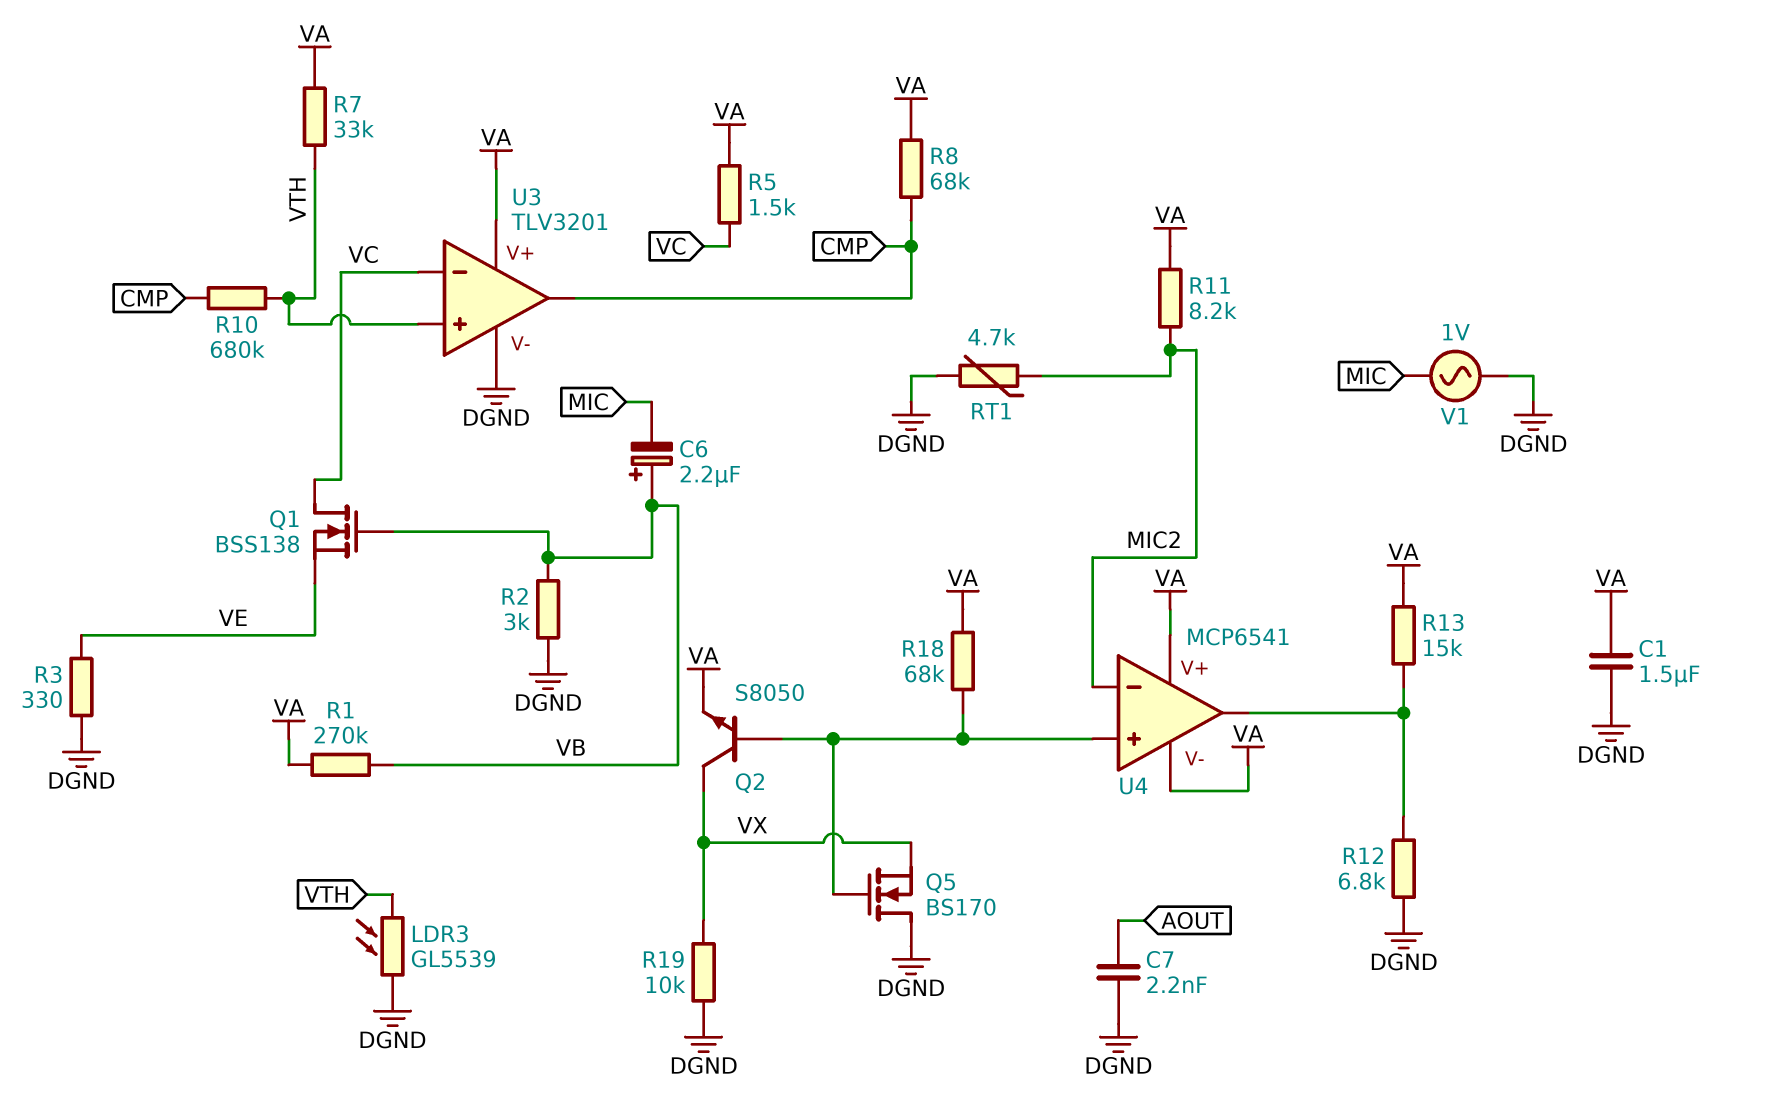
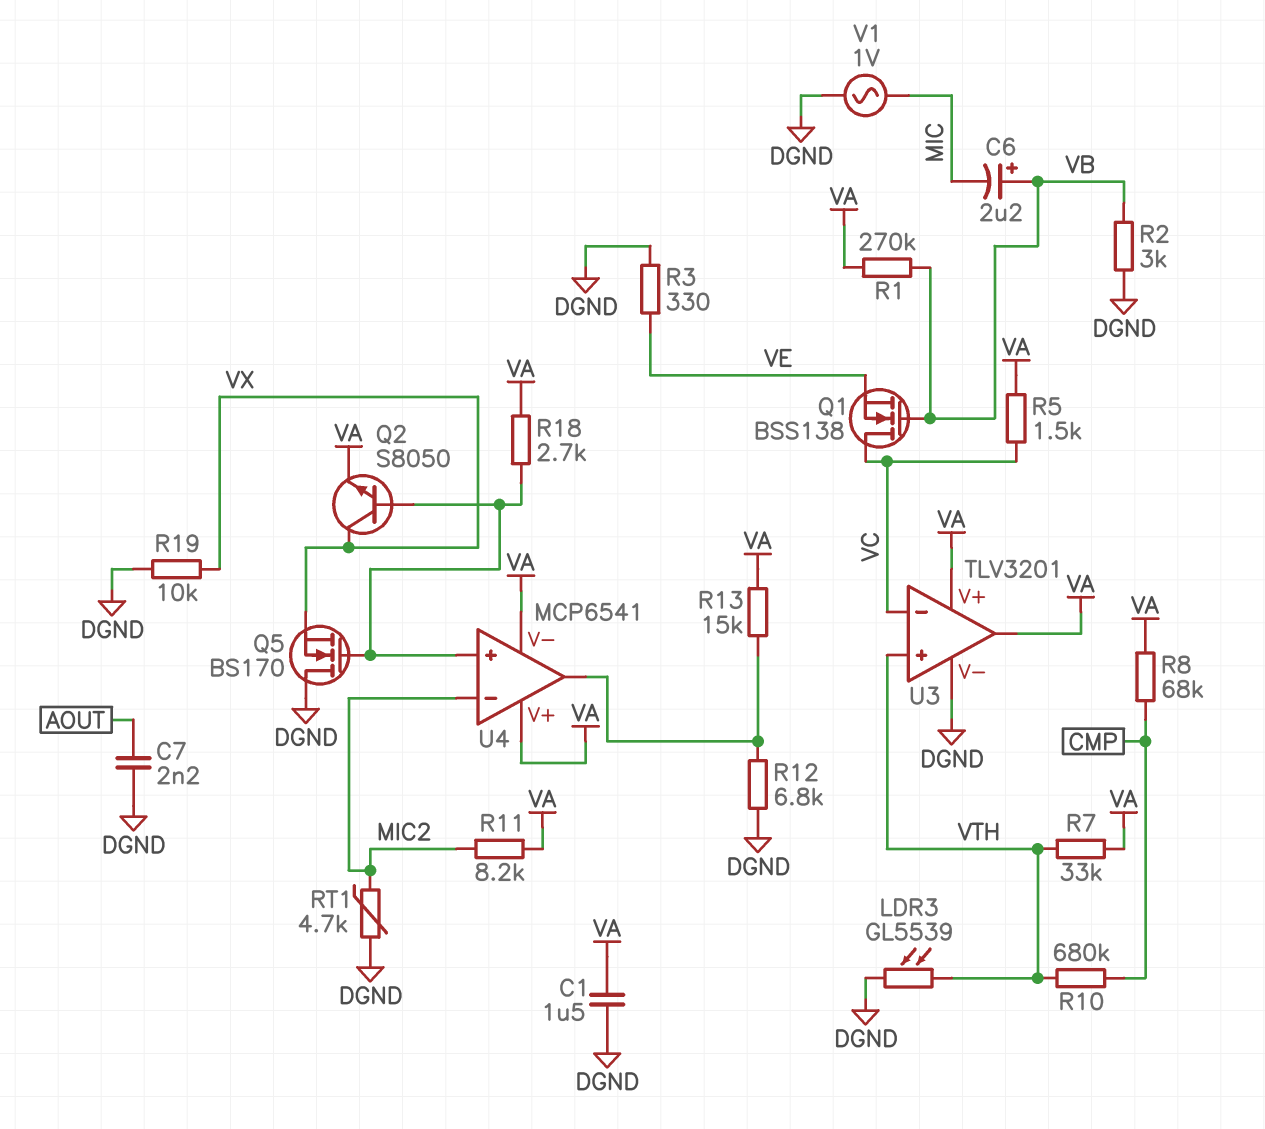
R18: 68k (U4/in+, VA) -> 2.7k (U4/in+, VA)
U3 pin out: CMP -> VA

